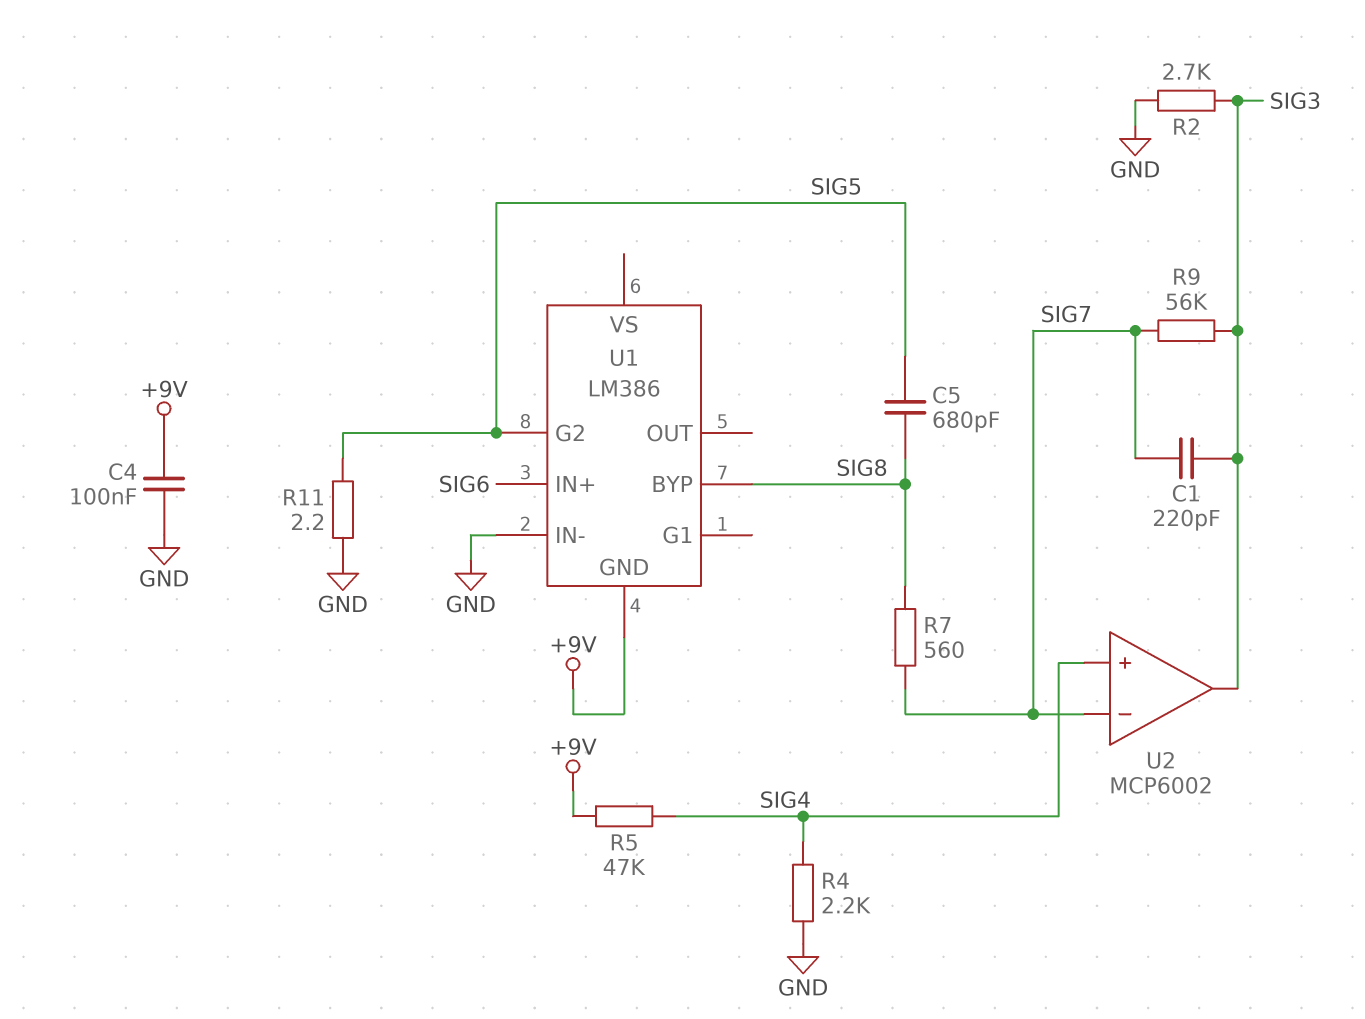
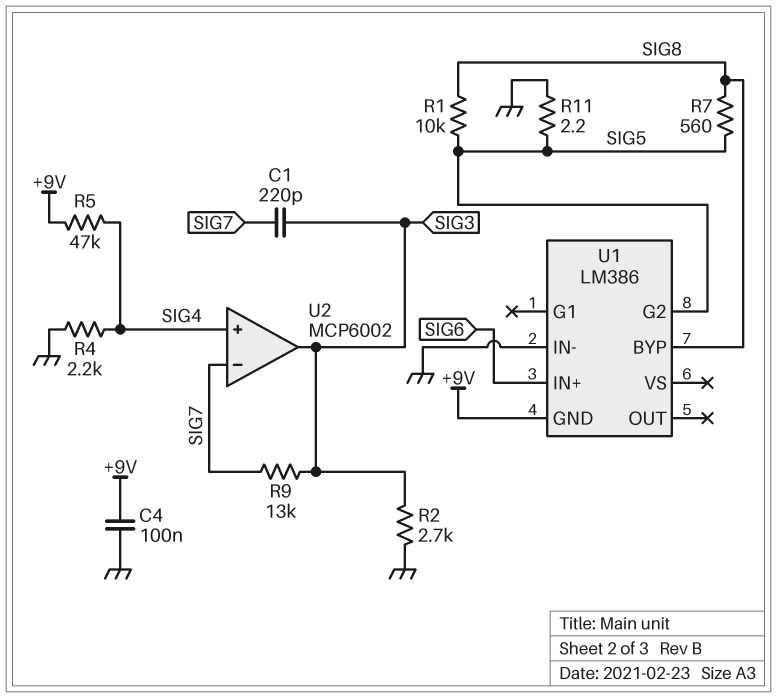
C5: 680pF (SIG5, SIG8) -> none
R1: none -> 10k (SIG5, SIG8)
R7: 560 (SIG7, SIG8) -> 560 (SIG5, SIG8)
R9: 56k (SIG3, SIG7) -> 13k (SIG3, SIG7)

